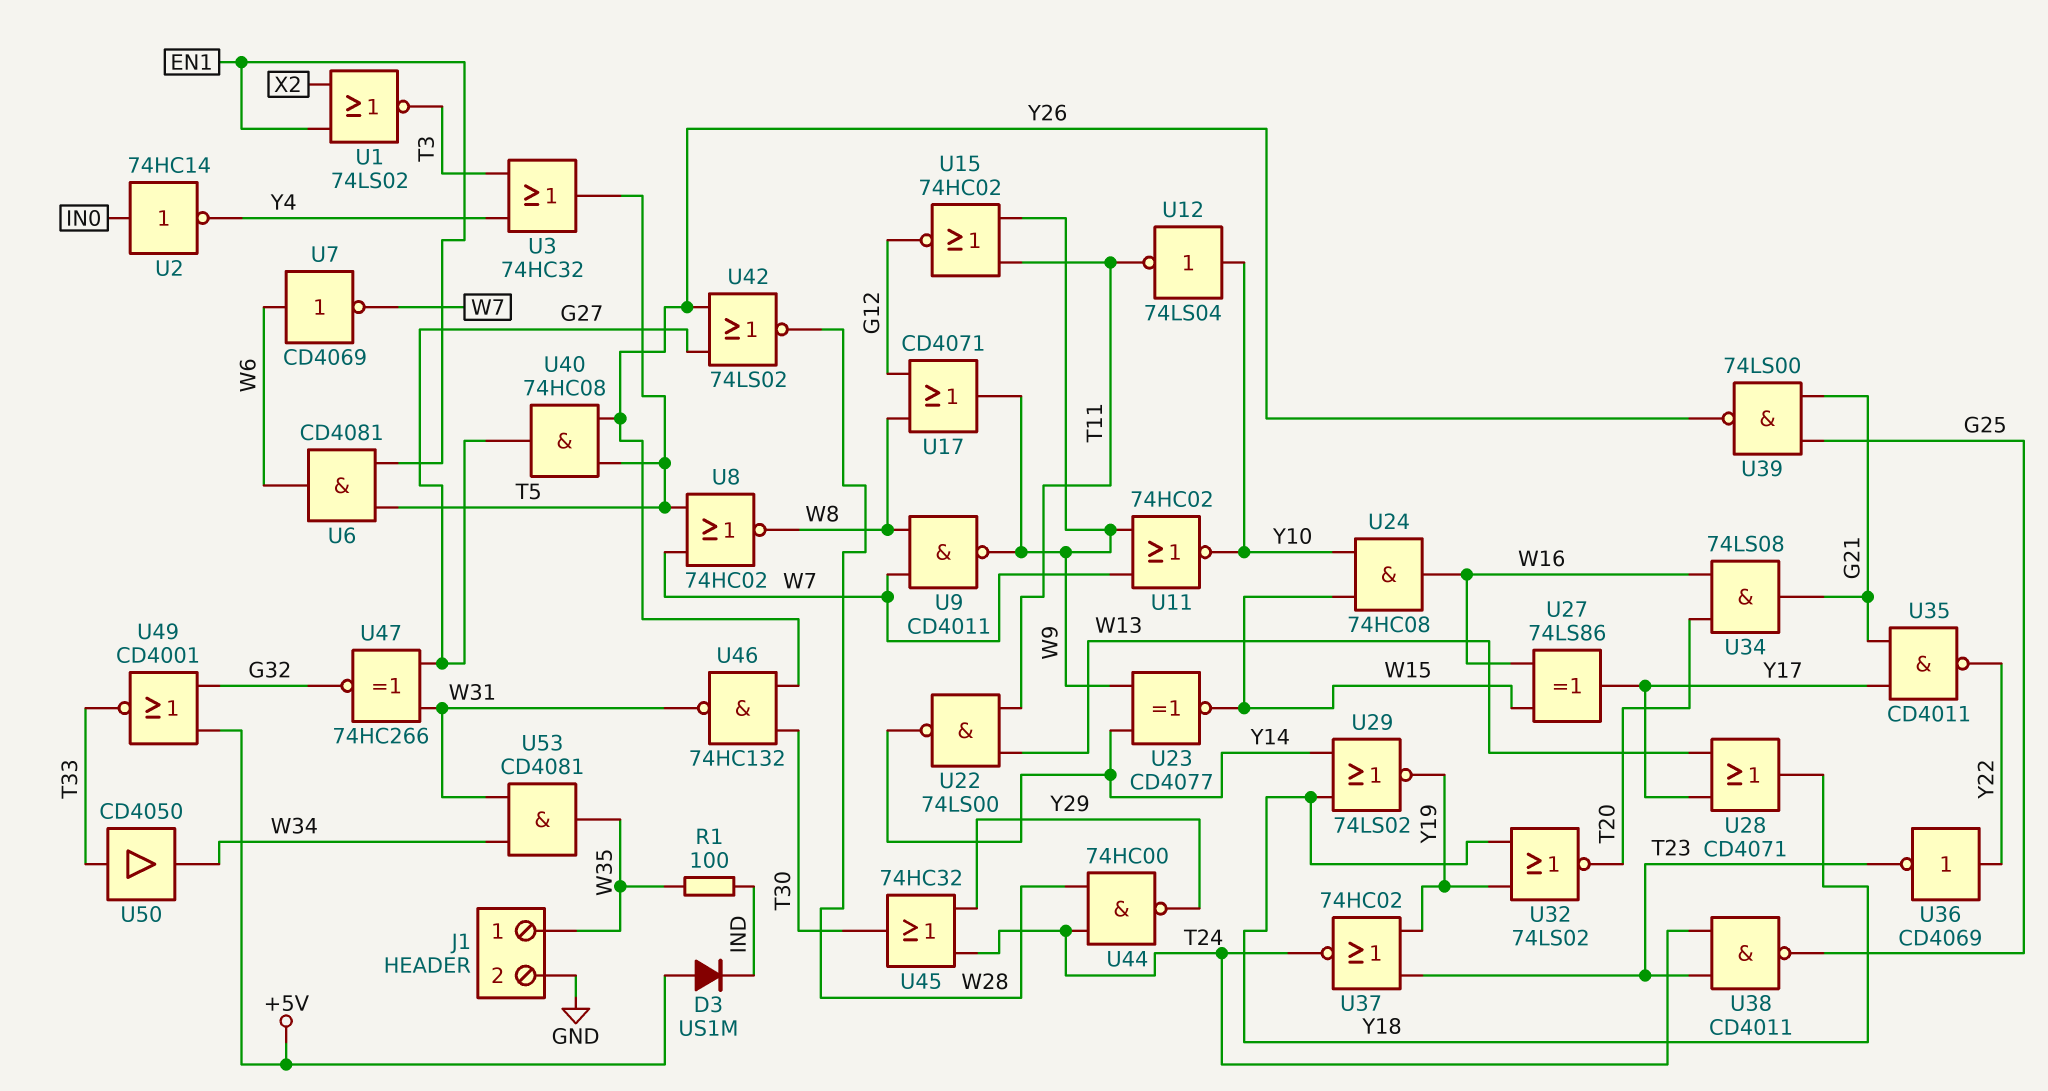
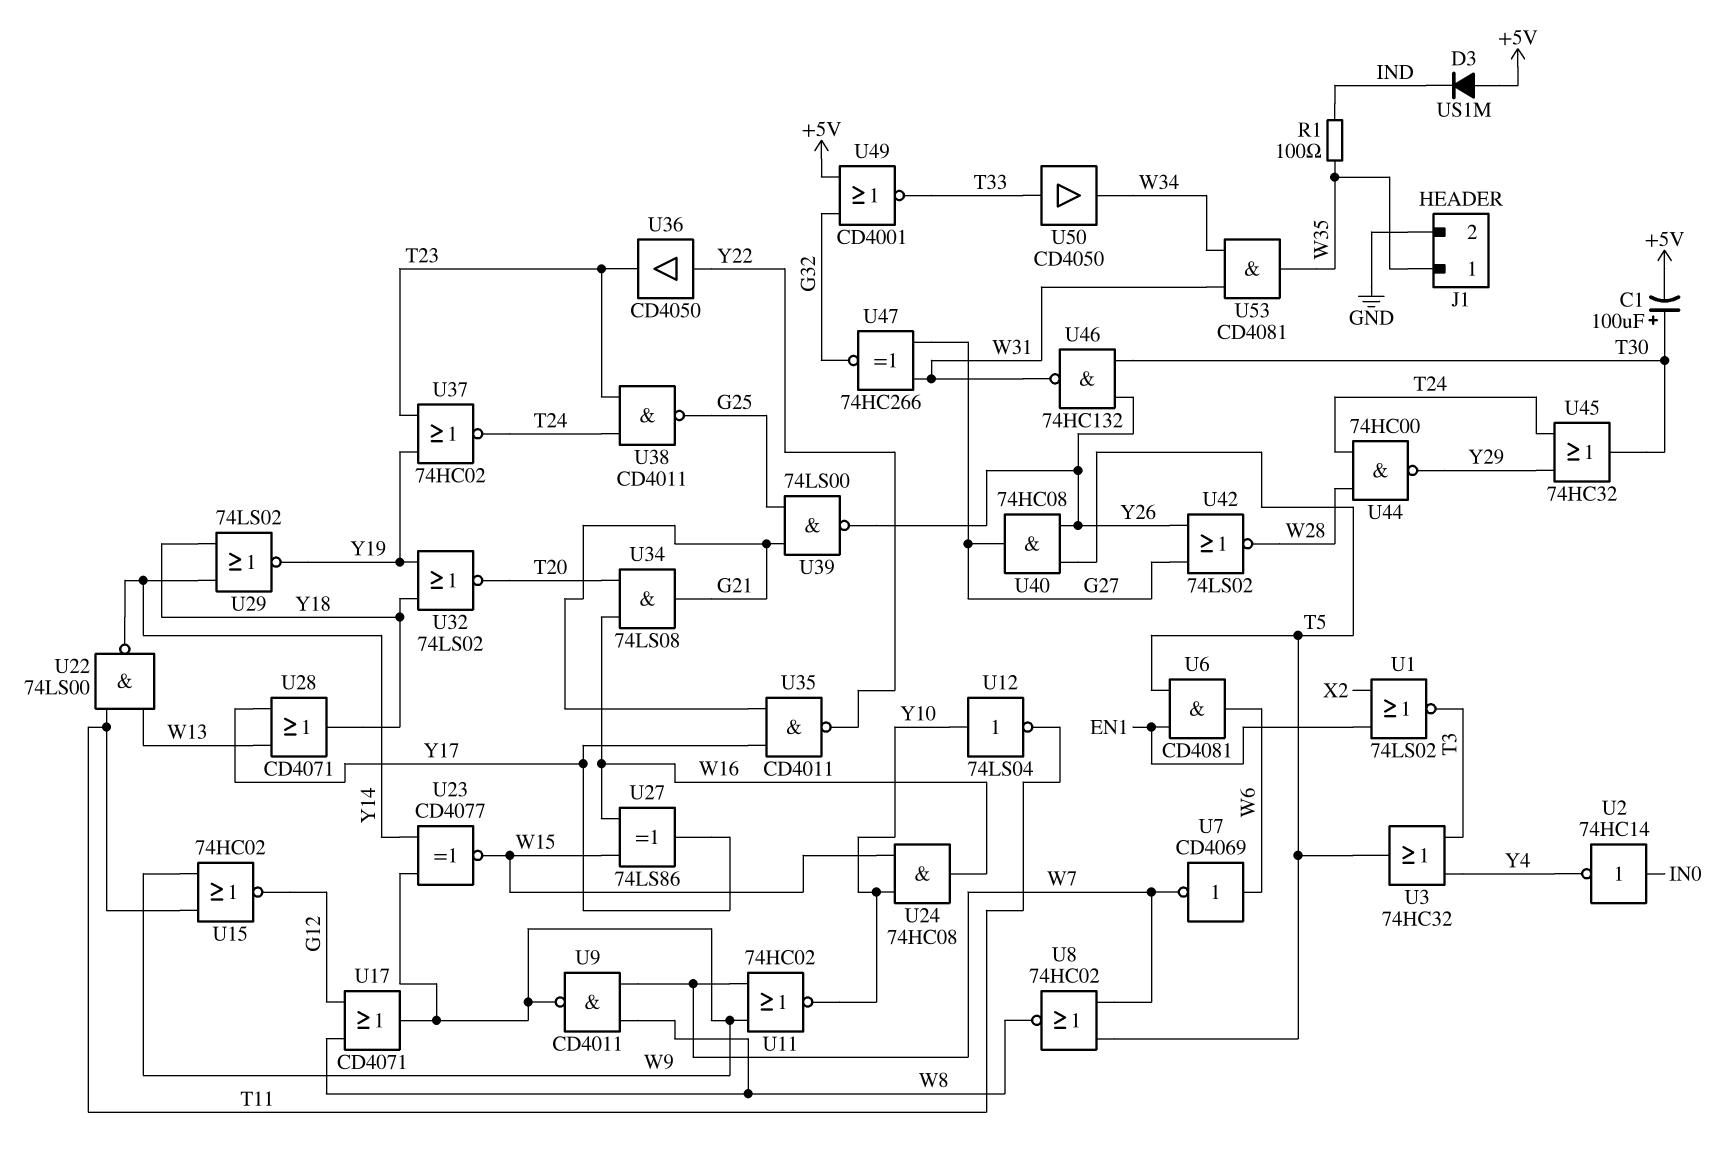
C1: none -> 100uF (plus T30, minus +5V)
U36: NOT CD4069 (in Y22, out T23) -> buffer CD4050 (in Y22, out T23)

